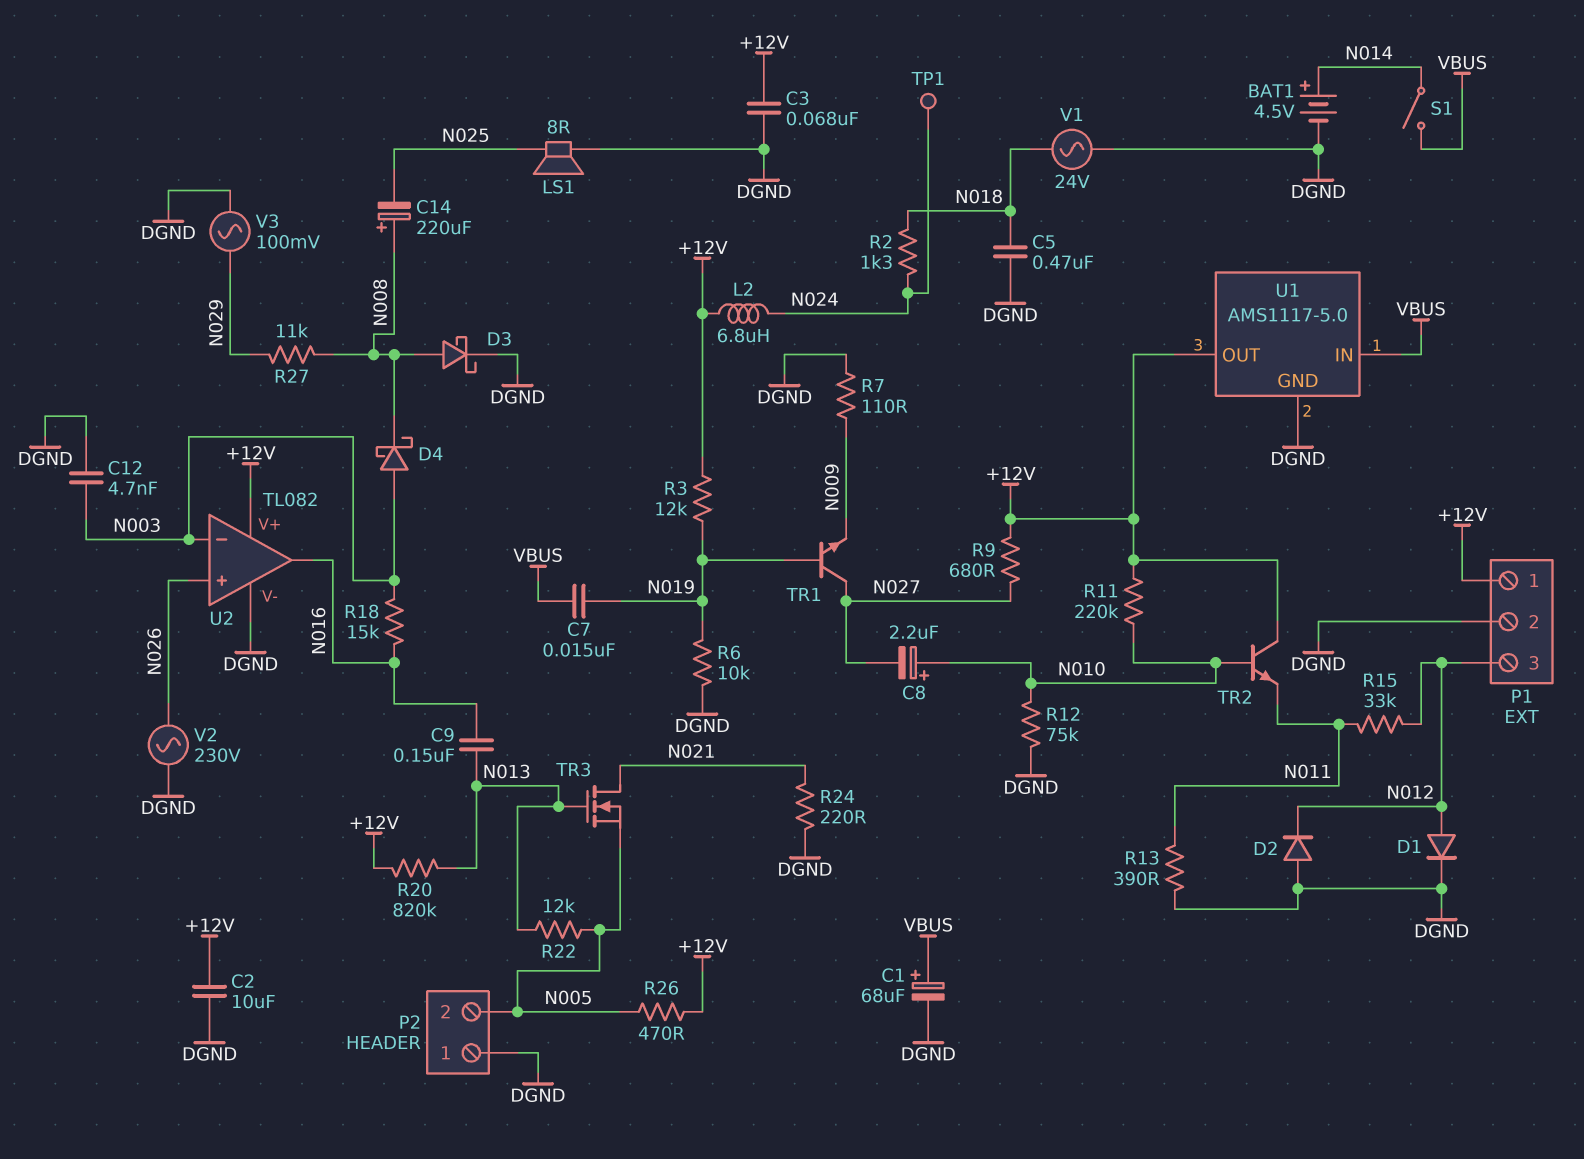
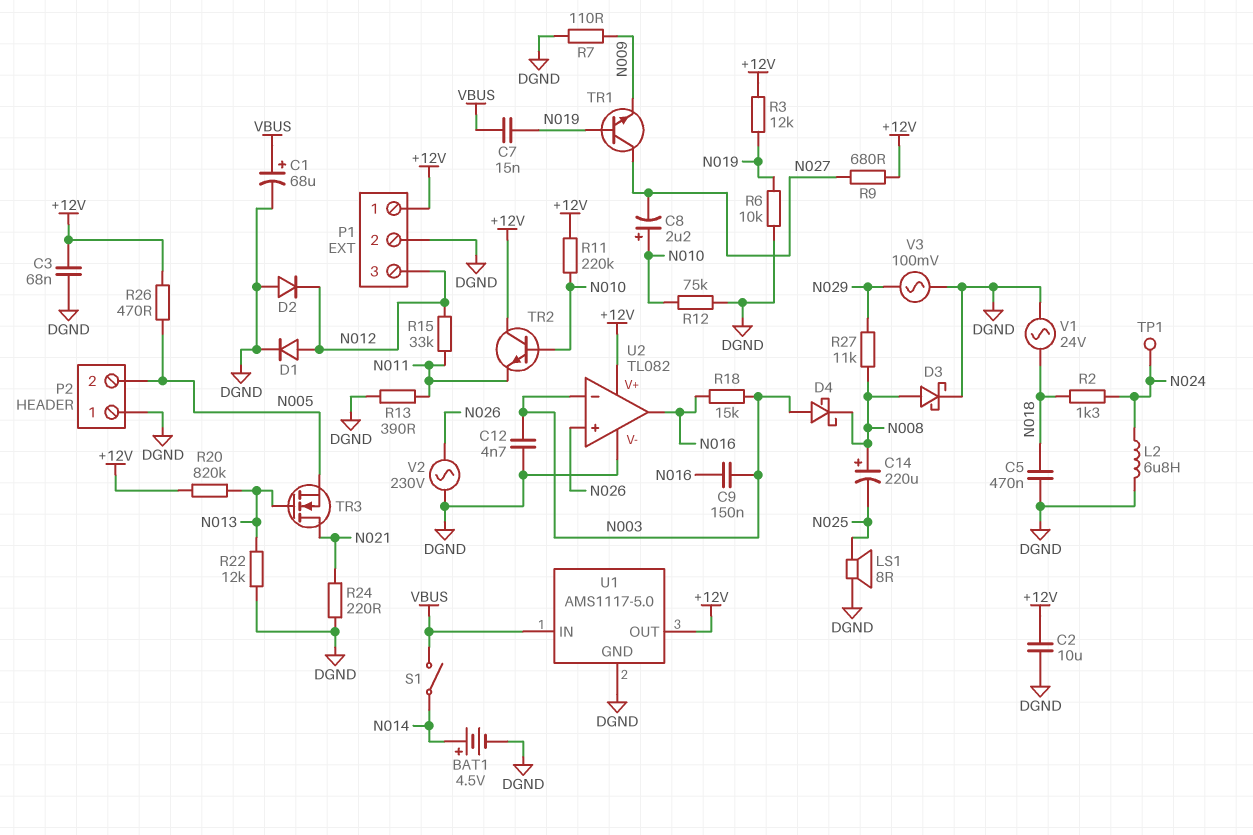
C9: 150nF (N013, N016) -> 150nF (N003, N016)
L2: 6.8uH (+12V, N024) -> 6.8uH (DGND, N024)
R22: 12k (N005, N013) -> 12k (DGND, N013)

